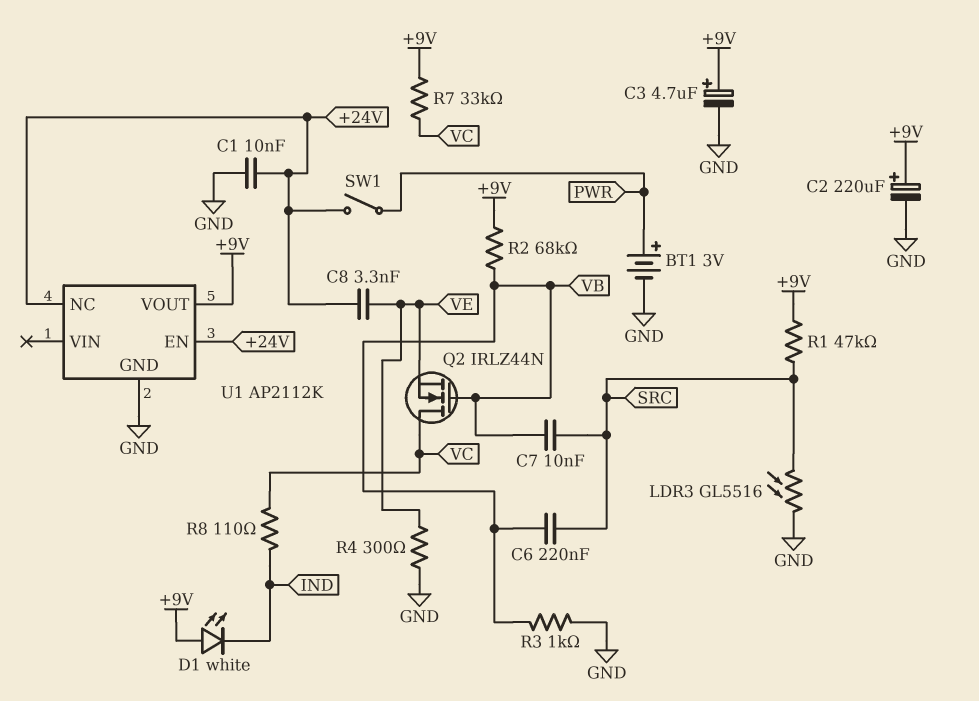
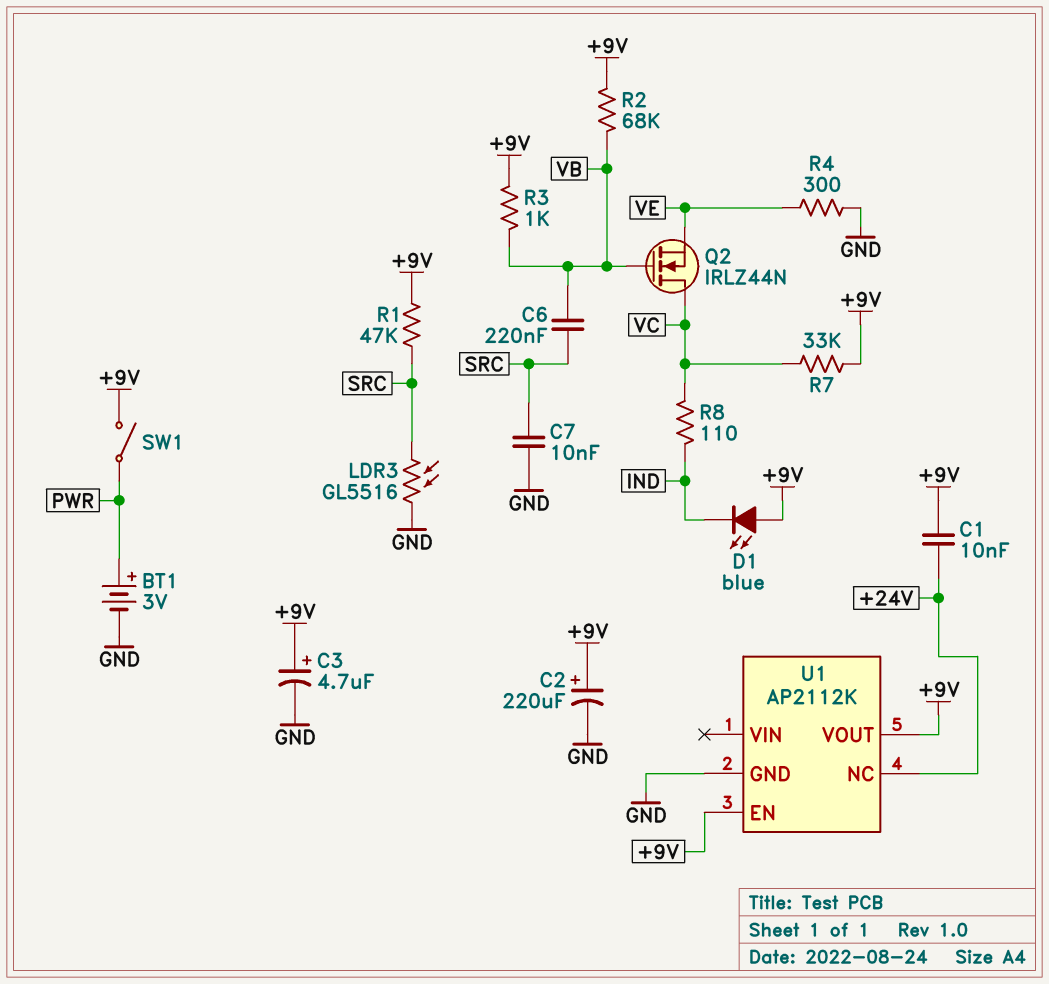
C1: 10nF (+24V, GND) -> 10nF (+9V, +24V)
C7: 10nF (SRC, VB) -> 10nF (GND, SRC)
C8: 3.3nF (+24V, VE) -> none
D1: LED white (A +9V, K IND) -> LED blue (A +9V, K IND)
R3: 1k (GND, VB) -> 1k (+9V, VB)
SW1: switch (+24V, PWR) -> switch (+9V, PWR)
U1 pin EN: +24V -> +9V

